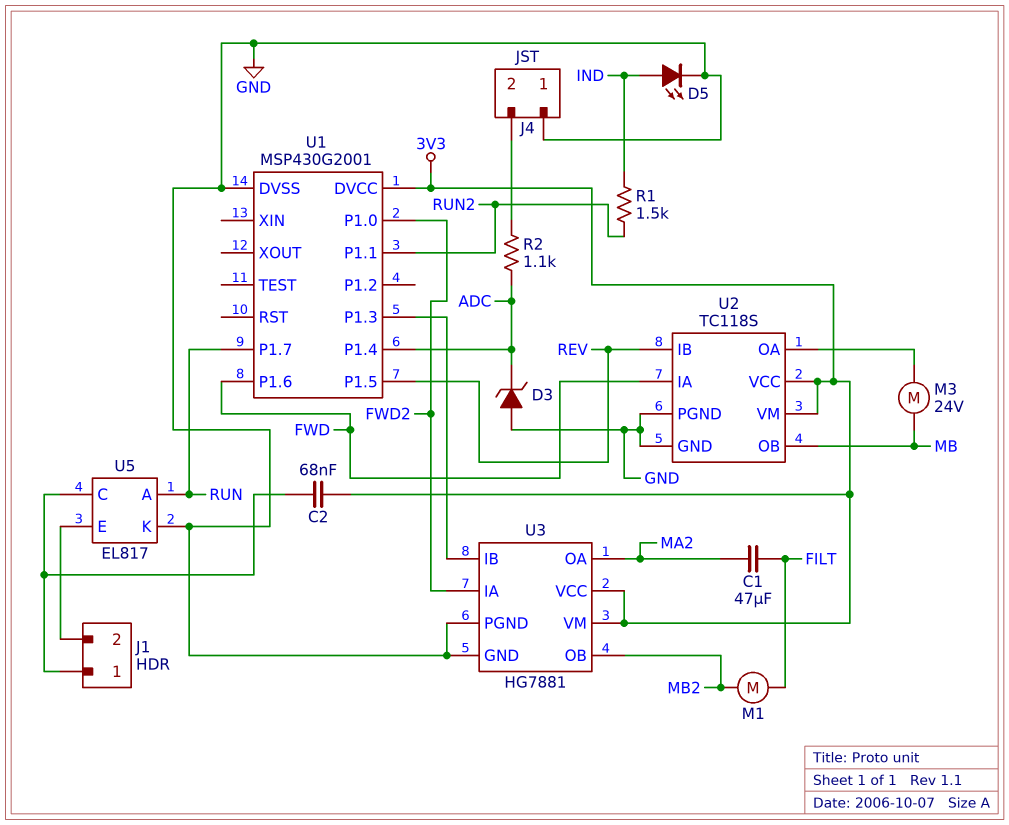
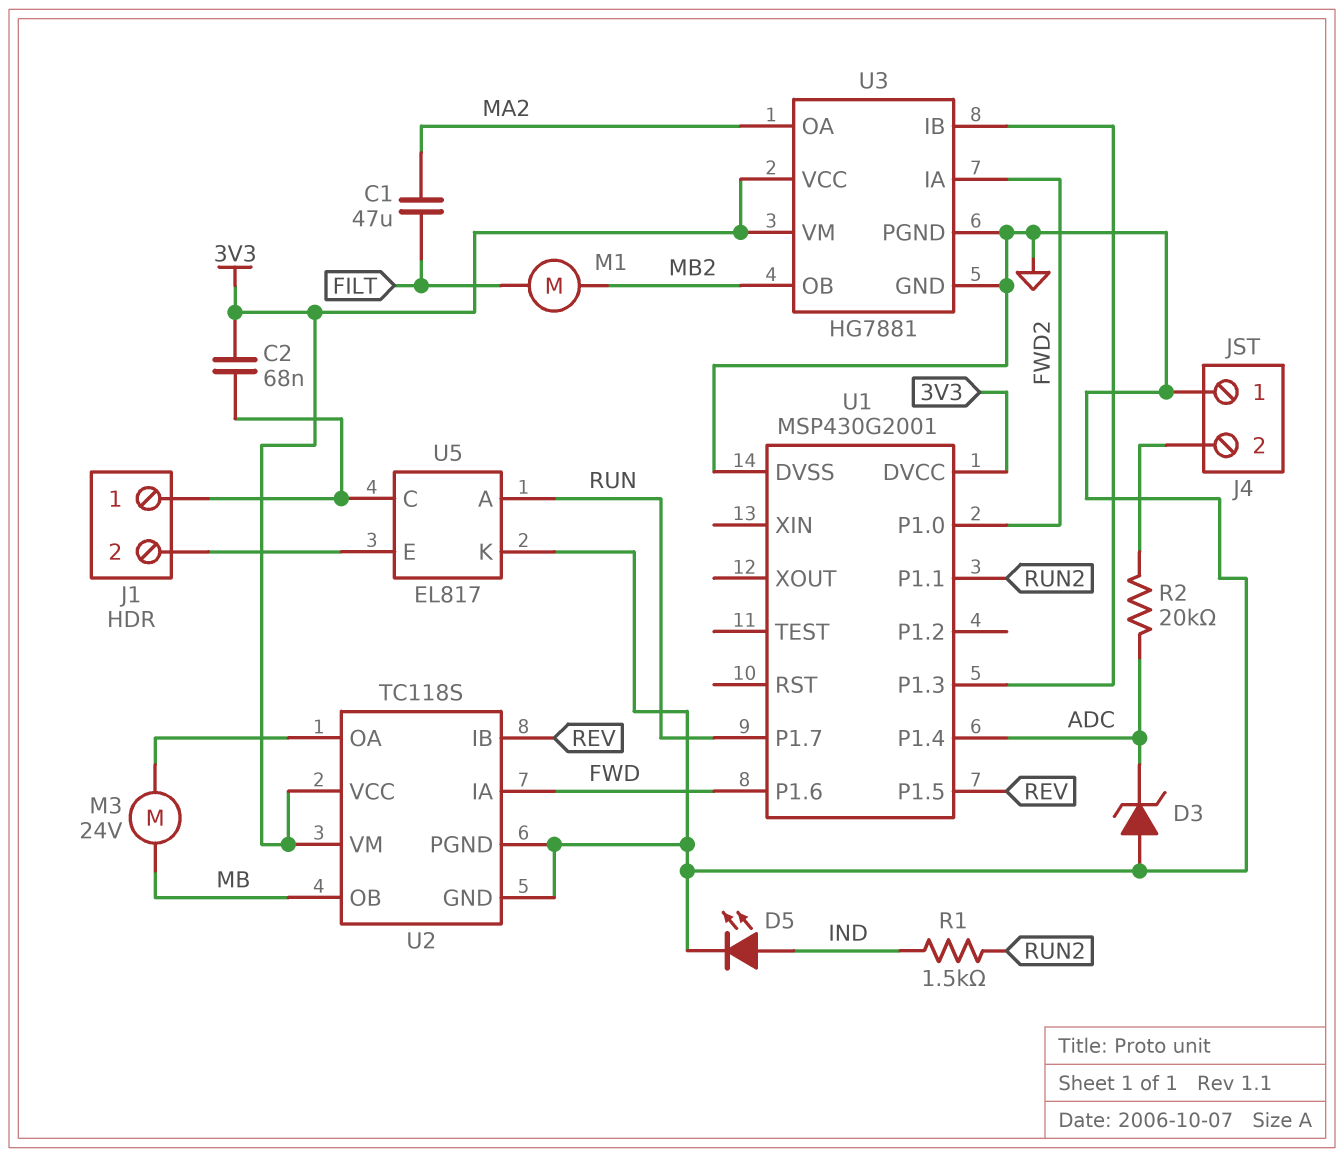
R2: 1.1k (ADC, J4/2) -> 20k (ADC, J4/2)

